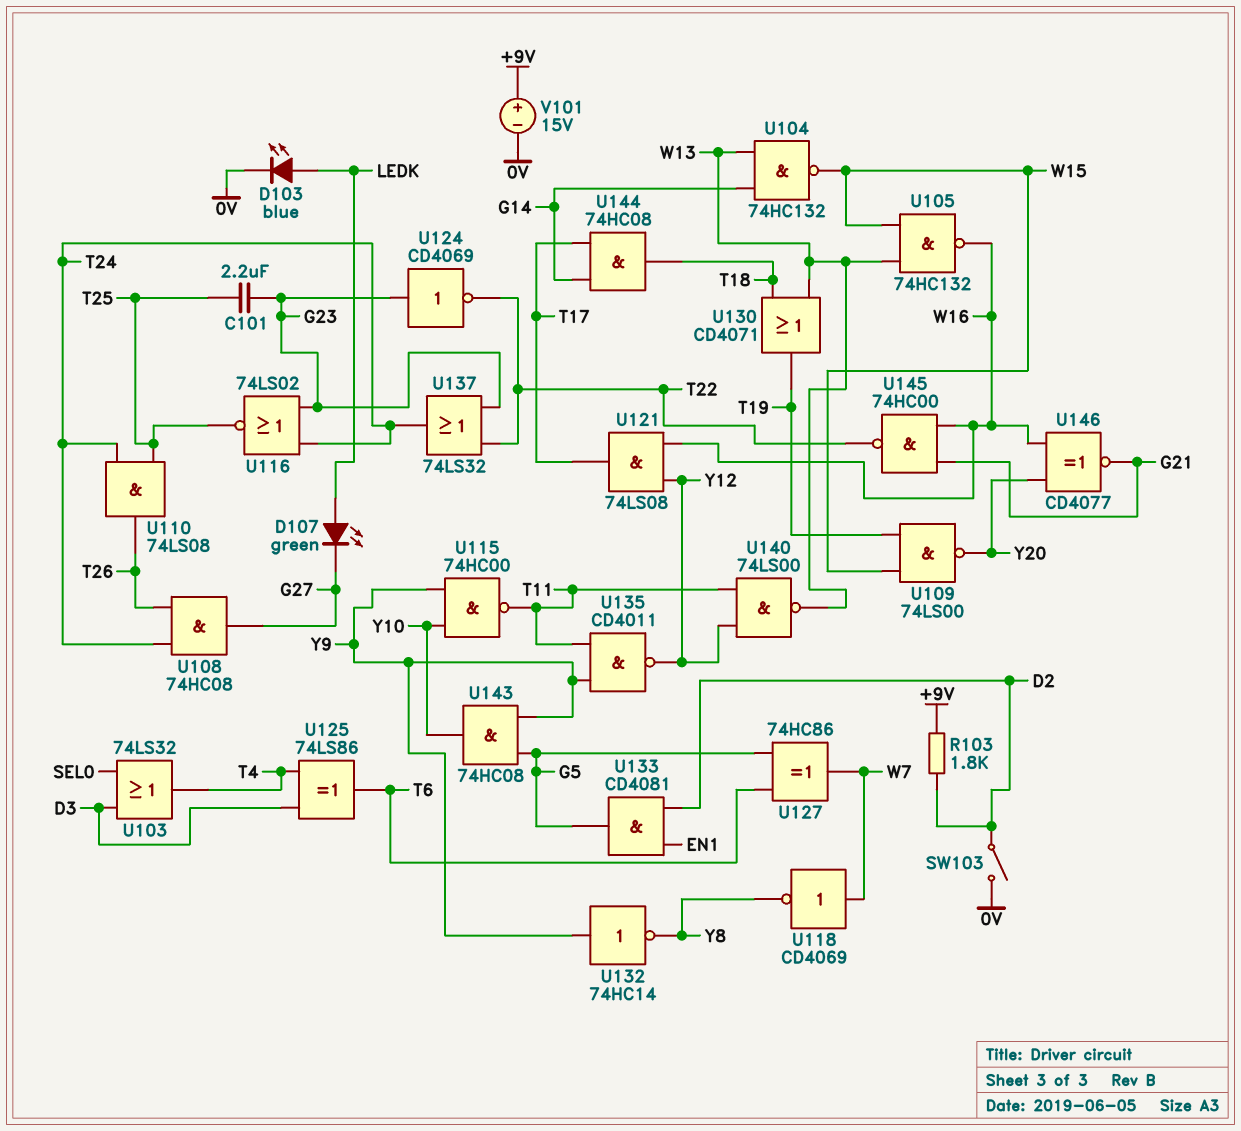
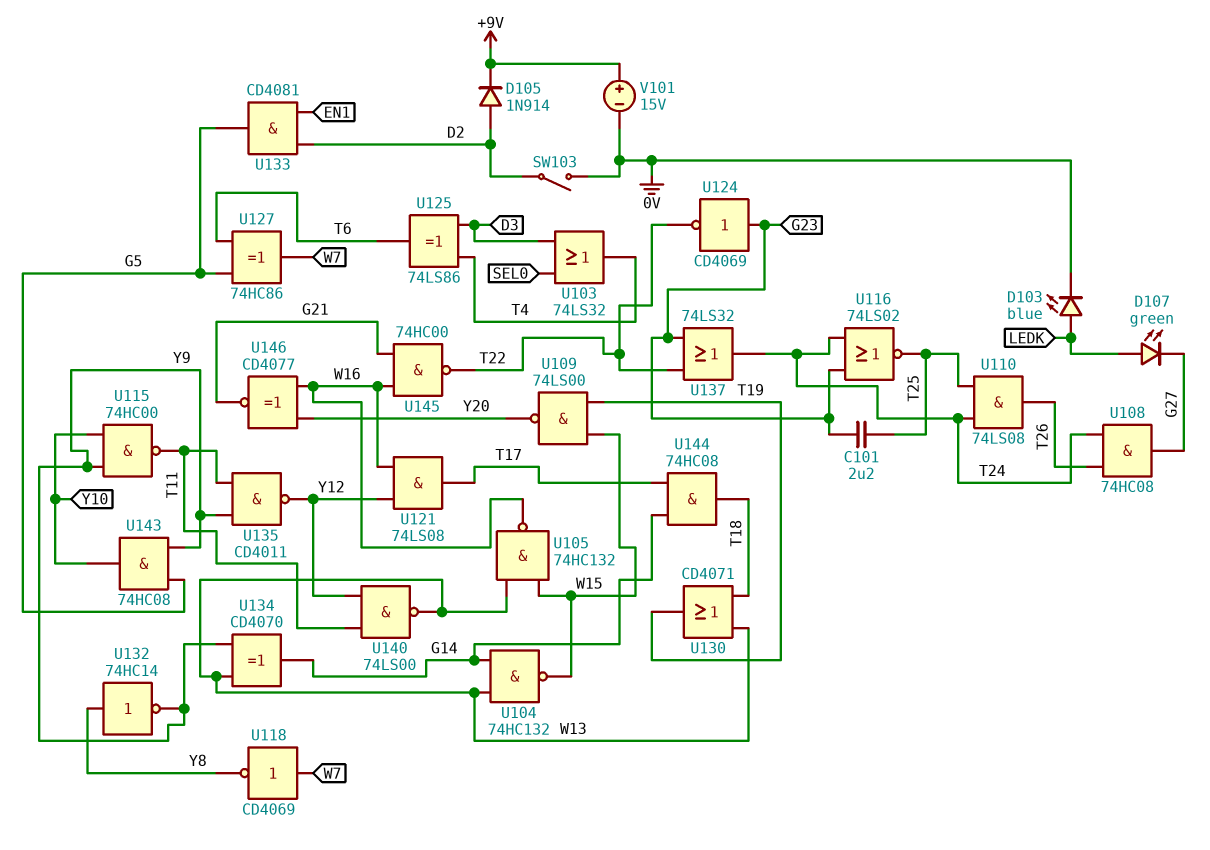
D105: none -> diode 1N914 (A D2, K +9V)
R103: 1.8k (+9V, D2) -> none
U132: NOT 74HC14 (in Y9, out Y8) -> NOT 74HC14 (in Y8, out Y9)
U134: none -> XOR CD4070 (in W13, in Y9, out G14)

